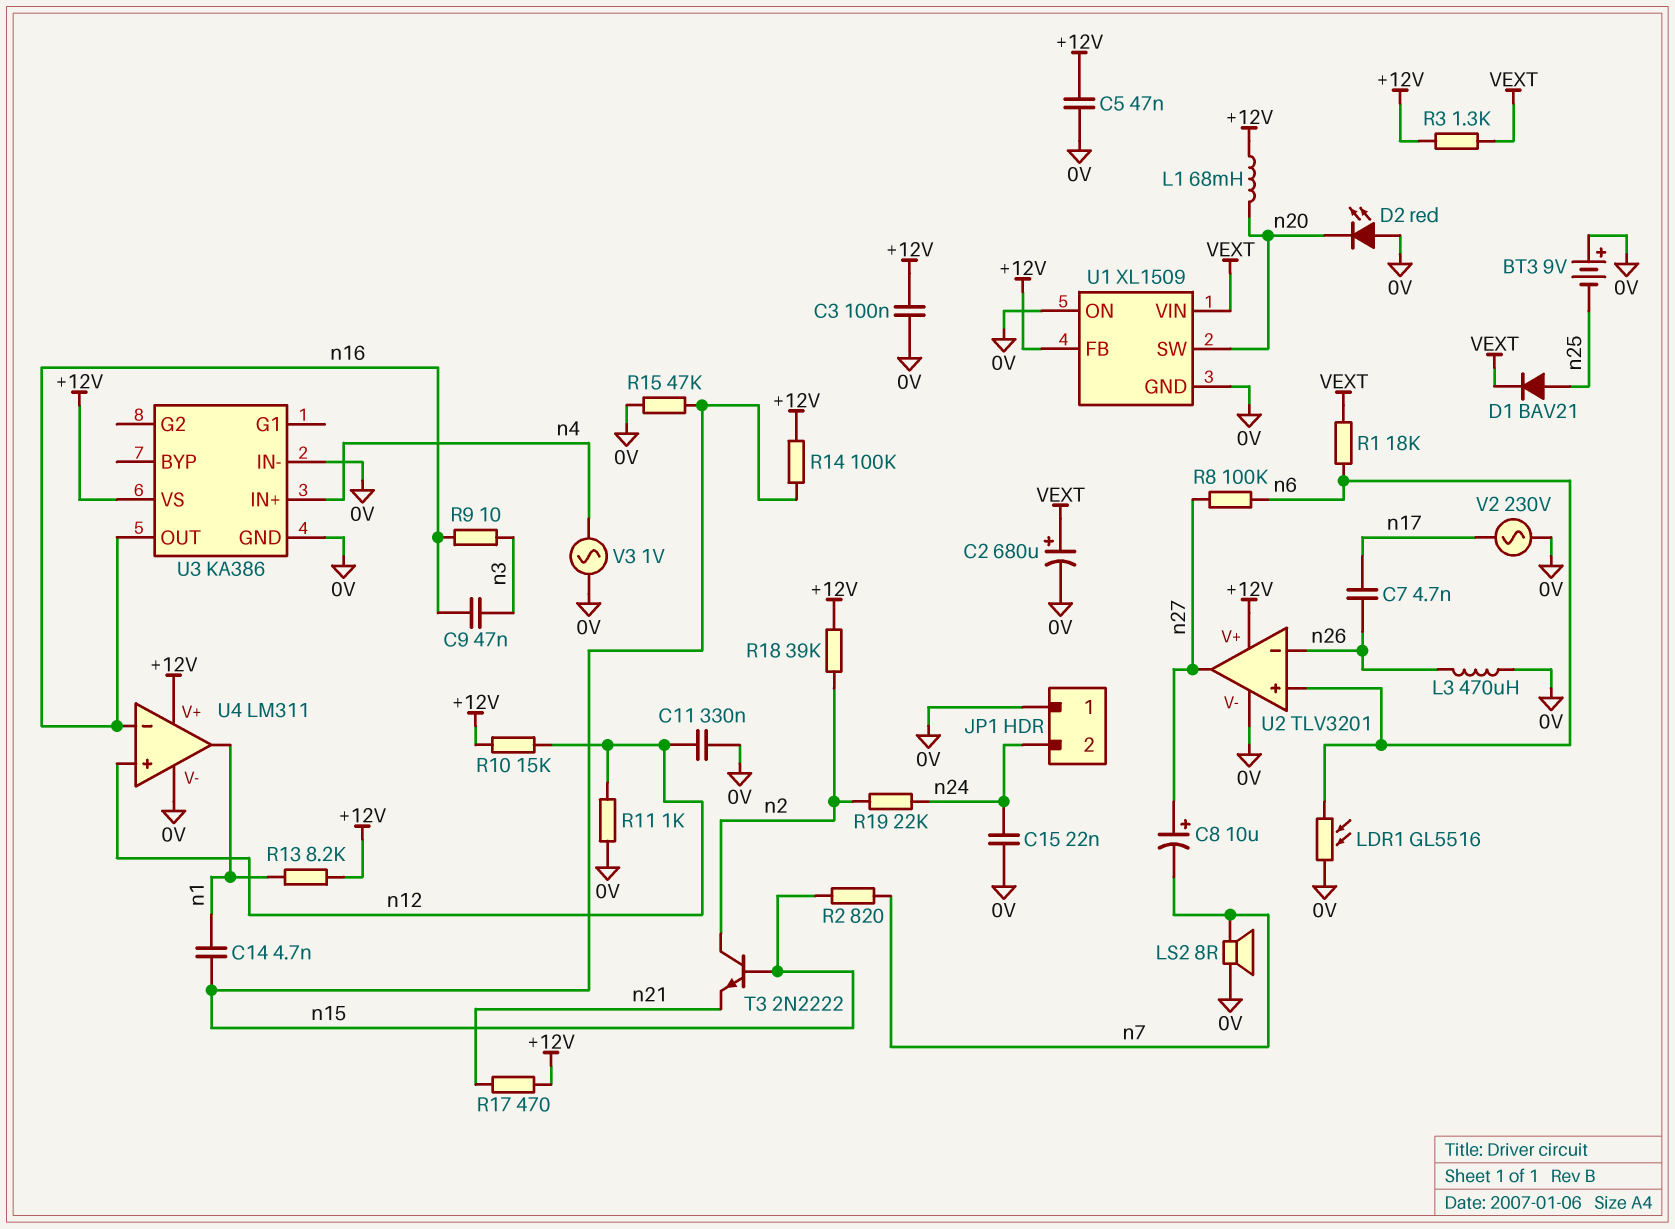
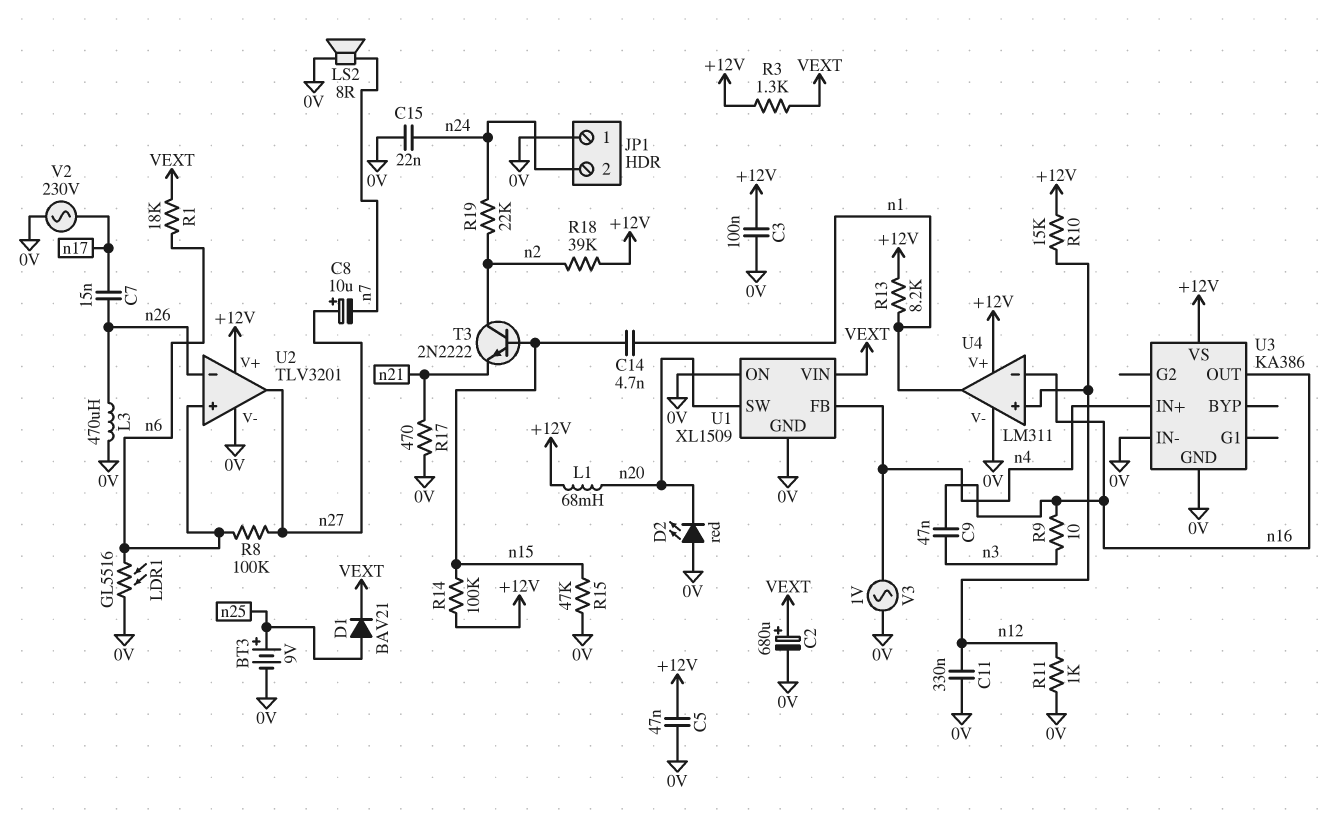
BT3: 9V (plus 0V, minus n25) -> 9V (plus n25, minus 0V)
C7: 4.7nF (n17, n26) -> 15nF (n17, n26)
R2: 820 (n7, n15) -> none
R17: 470 (+12V, n21) -> 470 (0V, n21)
U1 pin FB: +12V -> n4

